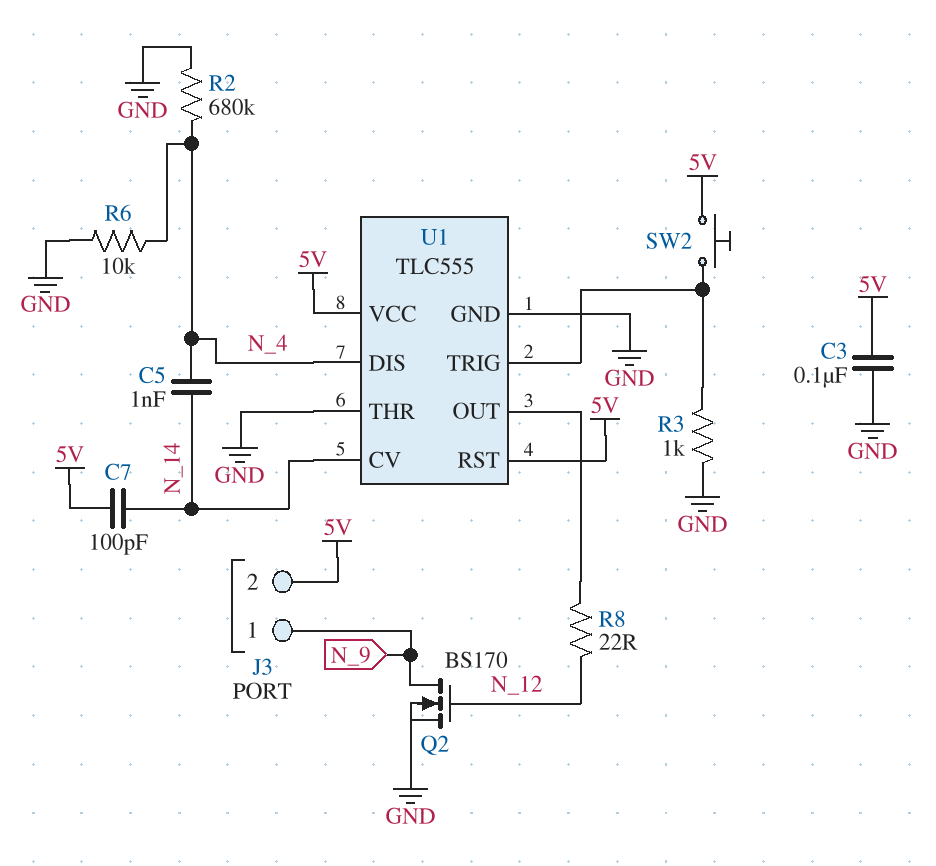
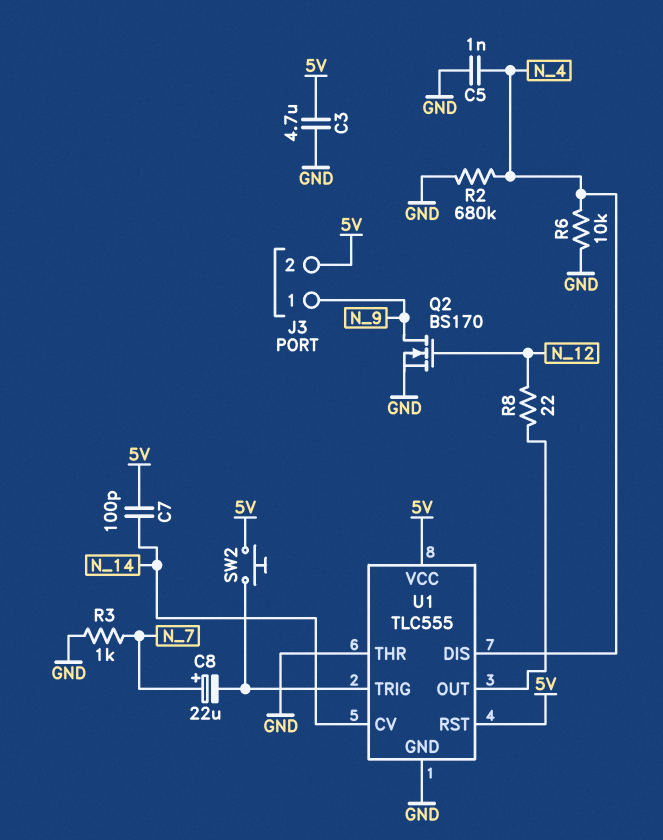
C3: 100nF (5V, GND) -> 4.7uF (5V, GND)
C5: 1nF (N_4, N_14) -> 1nF (GND, N_4)
C8: none -> 22uF (plus N_7, minus U1/TRIG)
R3: 1k (GND, U1/TRIG) -> 1k (GND, N_7)

